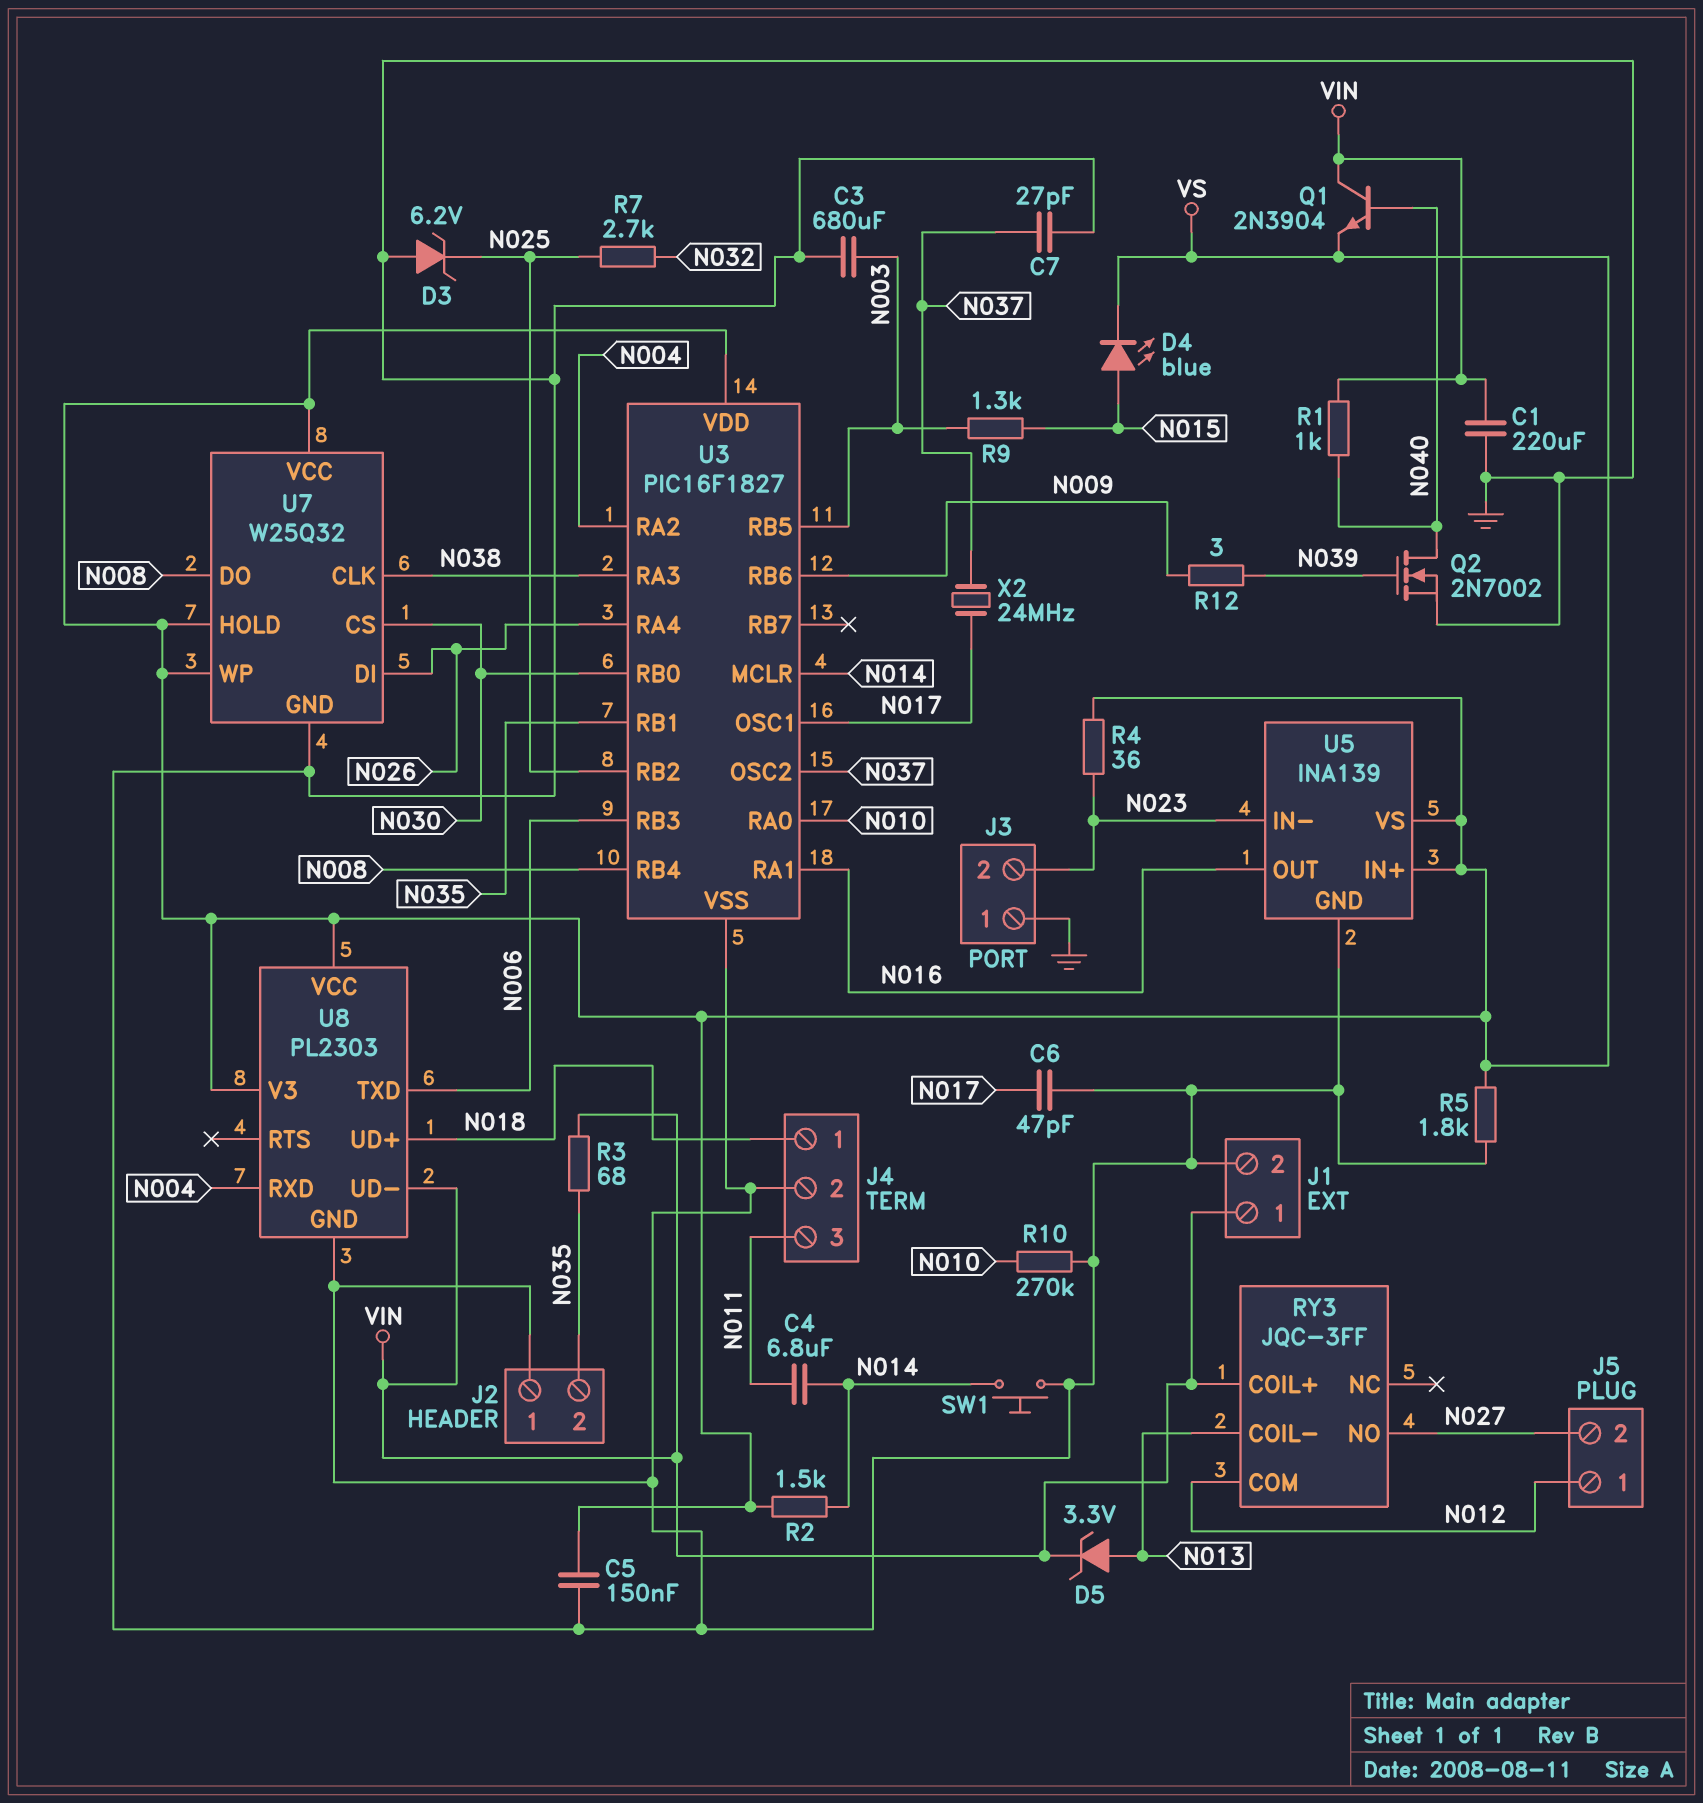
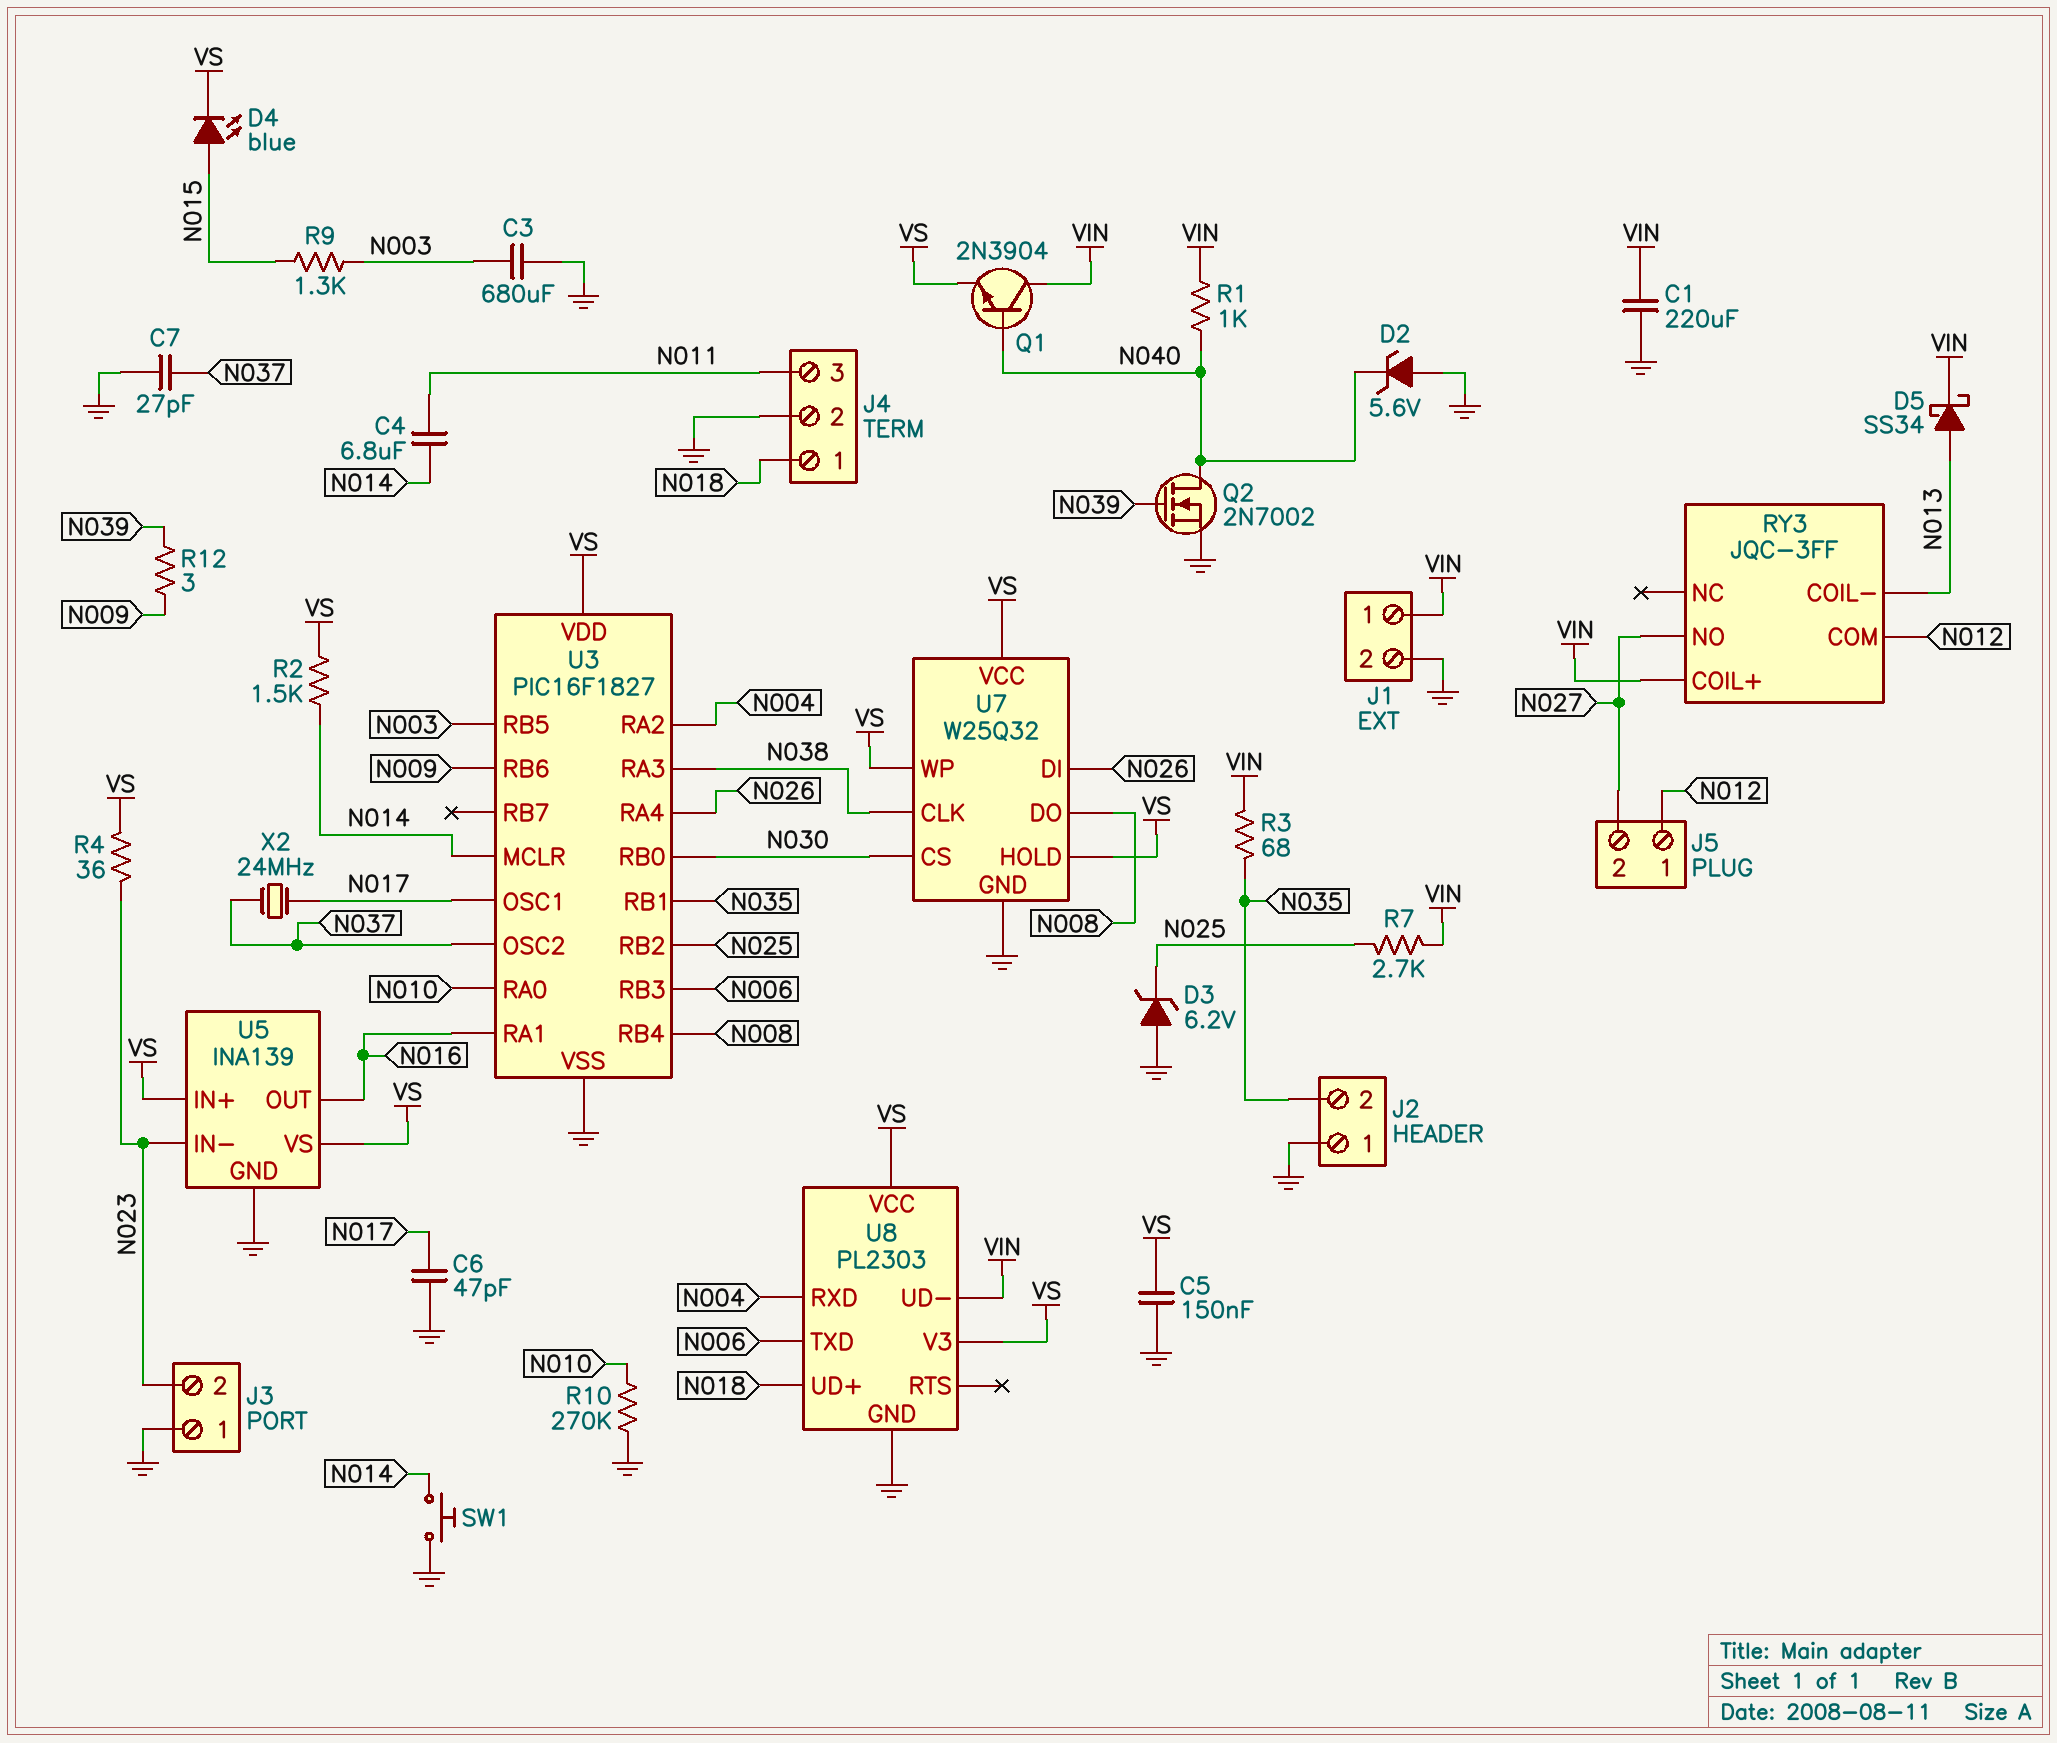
D2: none -> zener 5.6V (A GND, K N040)
D5: zener 3.3V (A N013, K VIN) -> schottky SS34 (A N013, K VIN)
R5: 1.8k (GND, VS) -> none
R7: 2.7k (N025, N032) -> 2.7k (N025, VIN)

